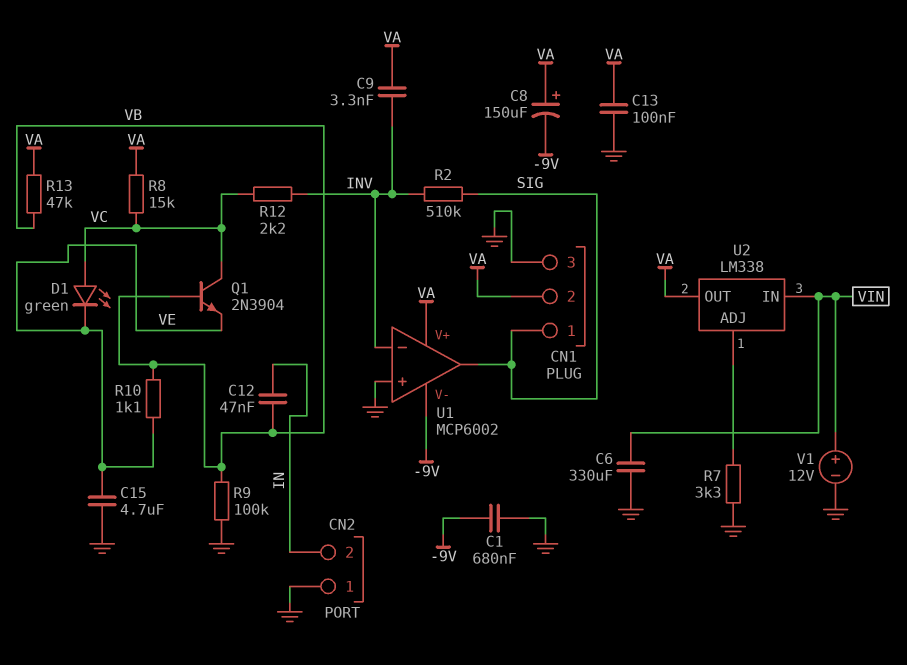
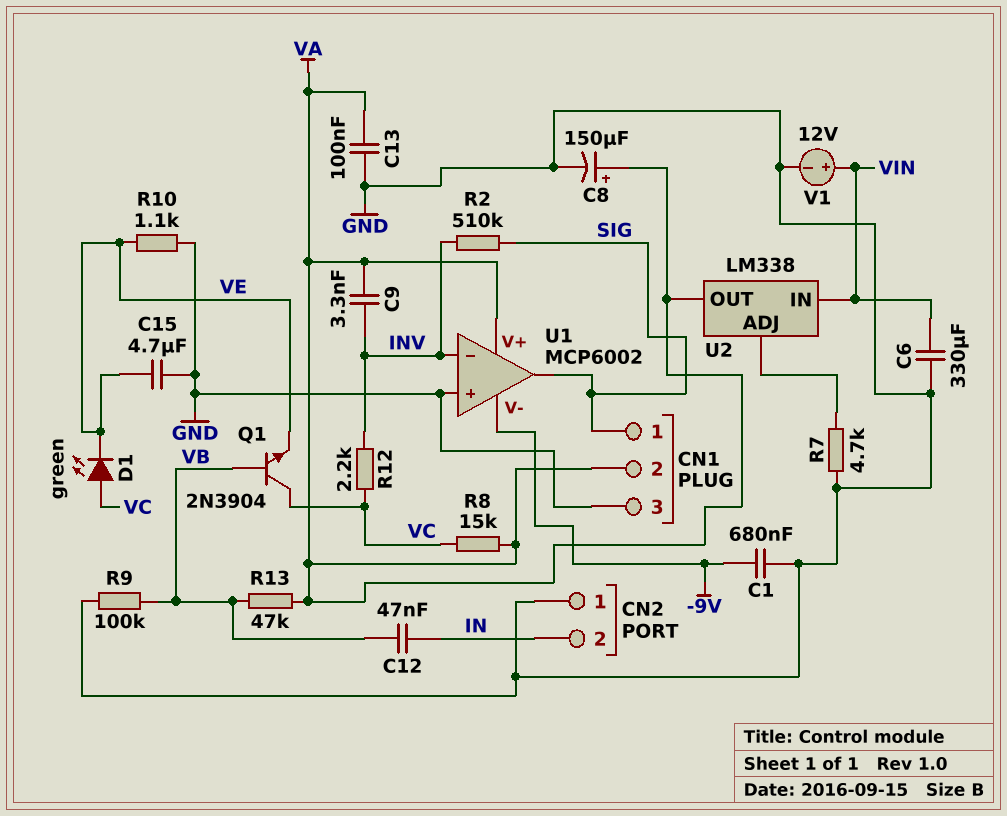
C8: 150uF (plus VA, minus -9V) -> 150uF (plus VA, minus GND)
R7: 3.3k (GND, U2/ADJ) -> 4.7k (GND, U2/ADJ)
R10: 1.1k (VB, VE) -> 1.1k (GND, VE)

